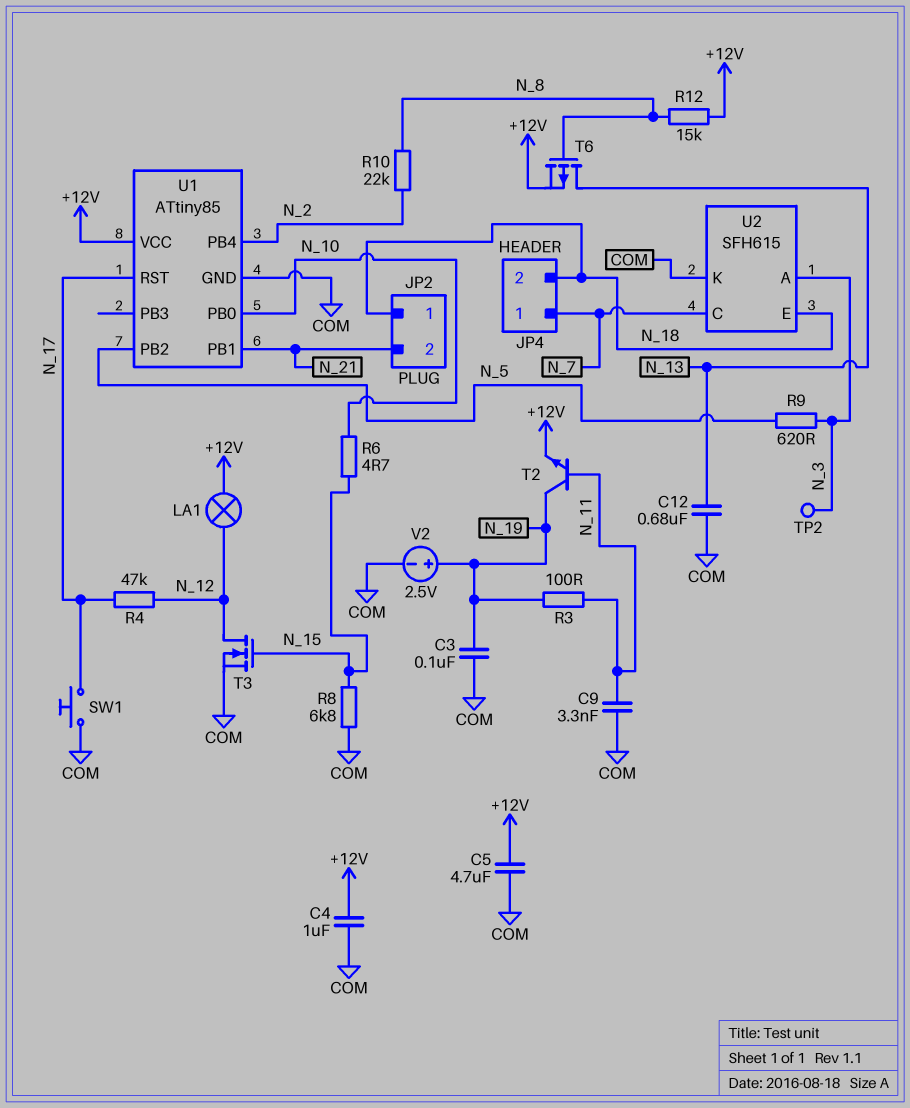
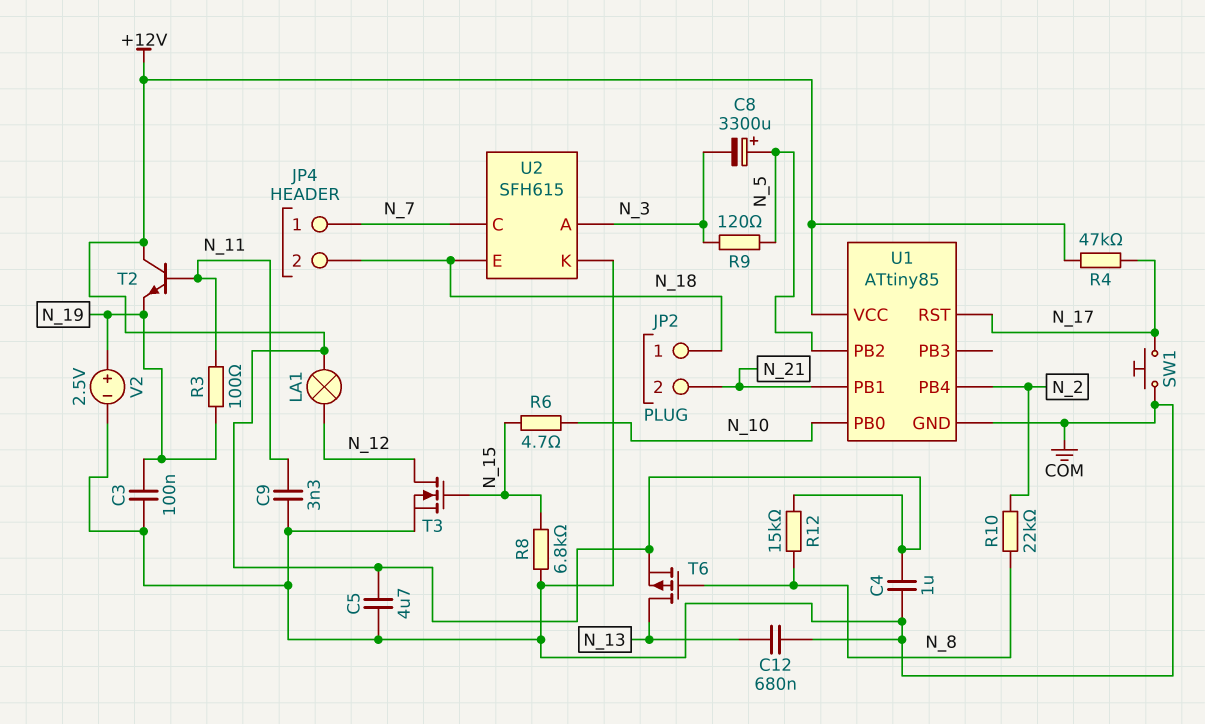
C8: none -> 3300uF (plus N_5, minus N_3)
R4: 47k (N_12, N_17) -> 47k (+12V, N_17)
R9: 620 (N_3, N_5) -> 120 (N_3, N_5)
T2: NPN (B N_11, C N_19, E +12V) -> NPN (B N_11, C +12V, E N_19)
TP2: test point (N_3) -> none

